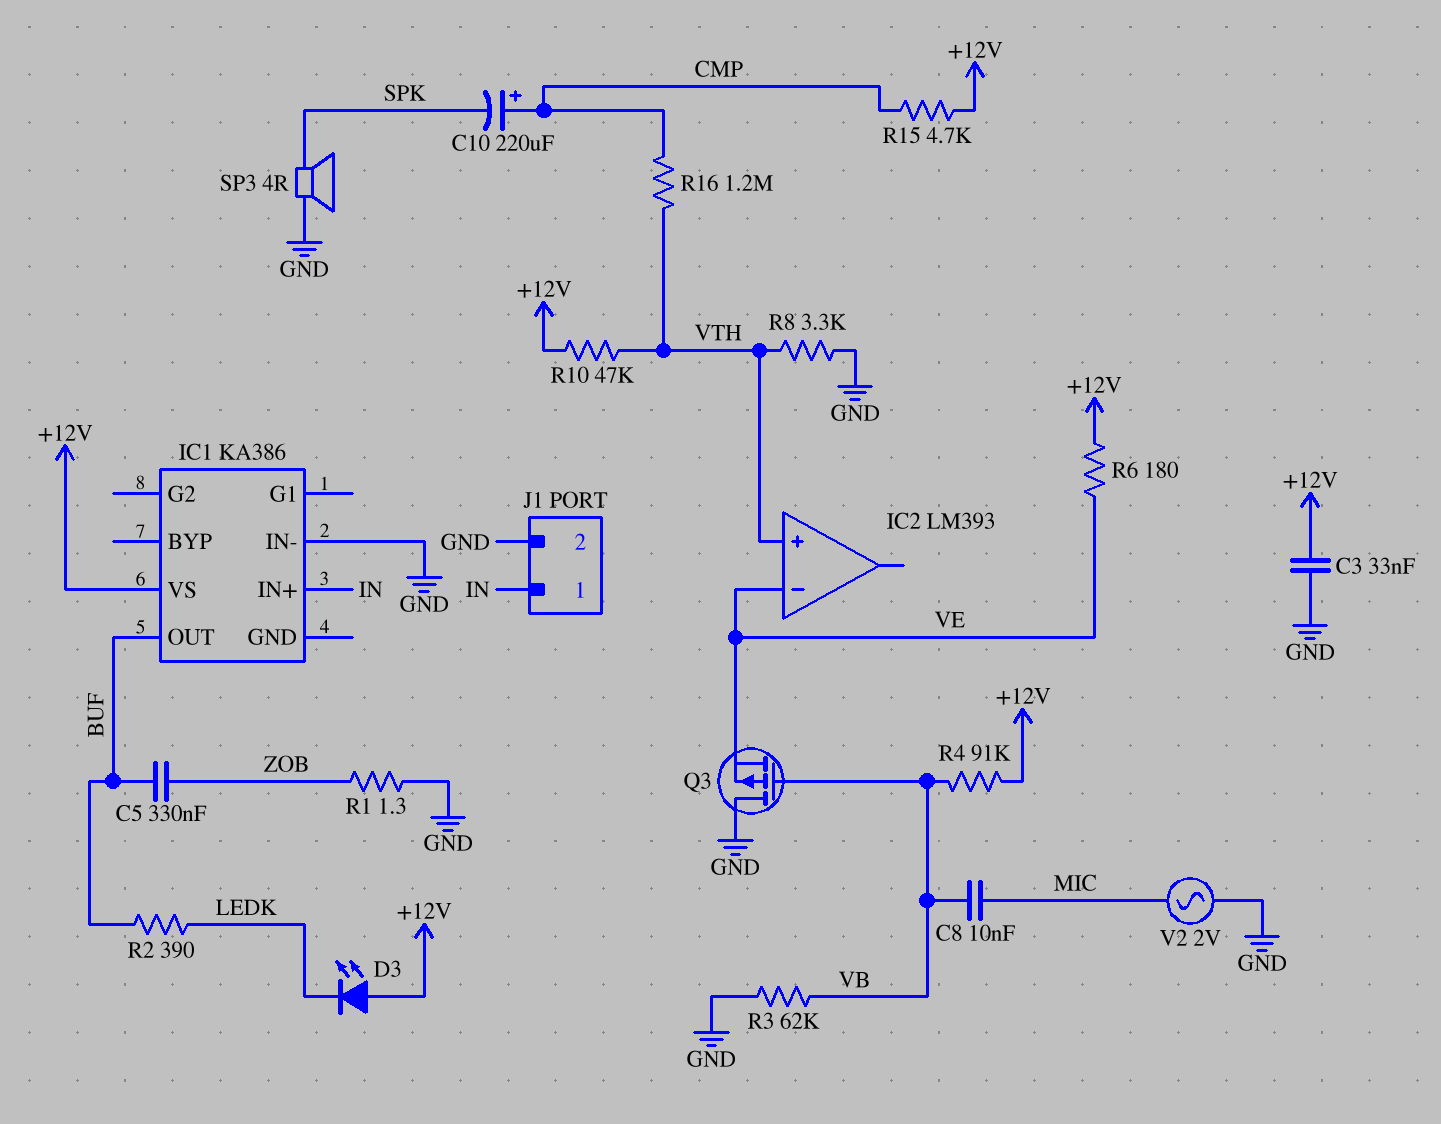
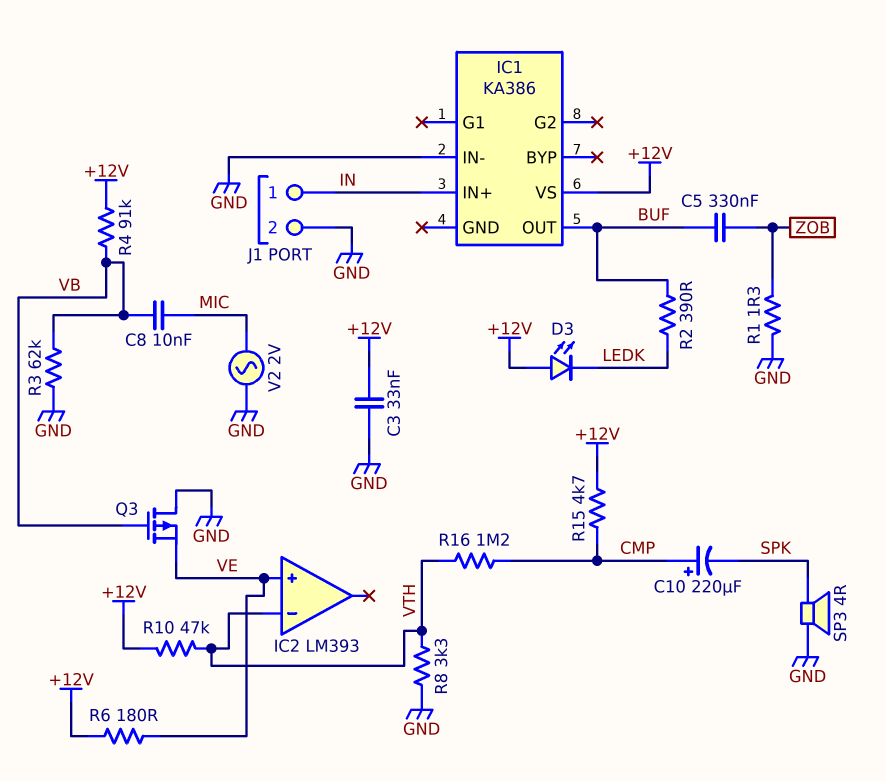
IC2 pin in+: VTH -> VE
IC2 pin in-: VE -> VTH

